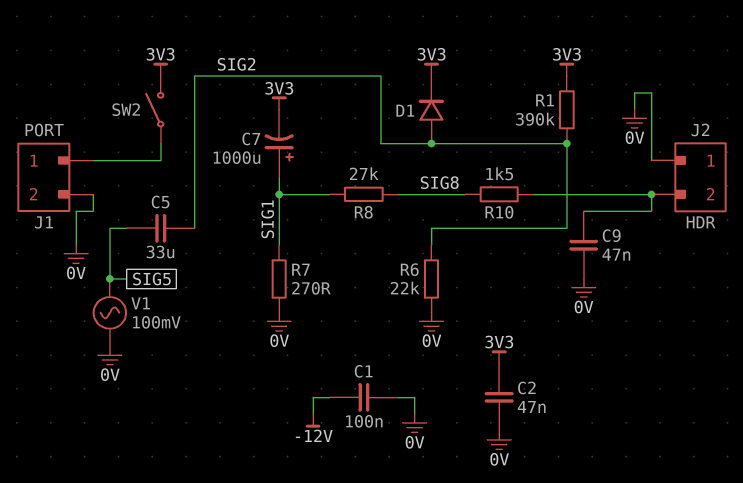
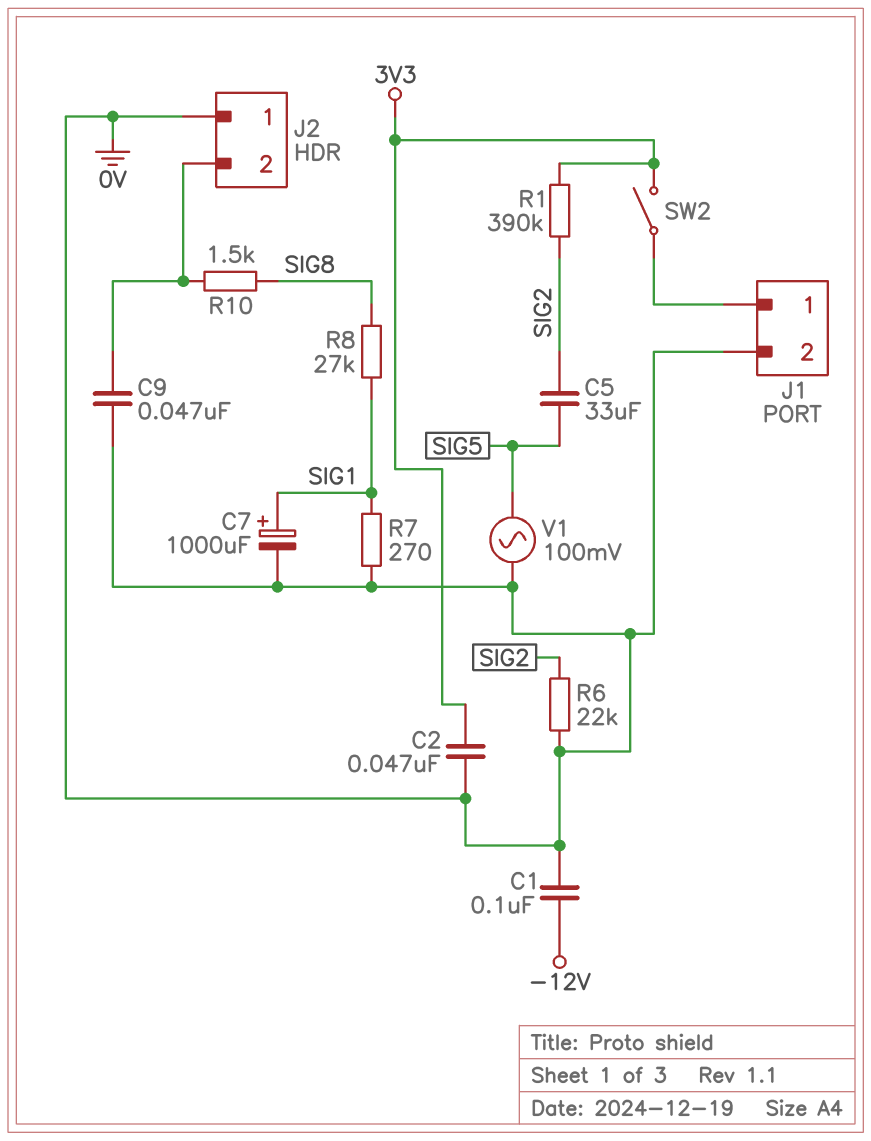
C7: 1000uF (plus SIG1, minus 3V3) -> 1000uF (plus SIG1, minus 0V)
D1: diode (A SIG2, K 3V3) -> none

